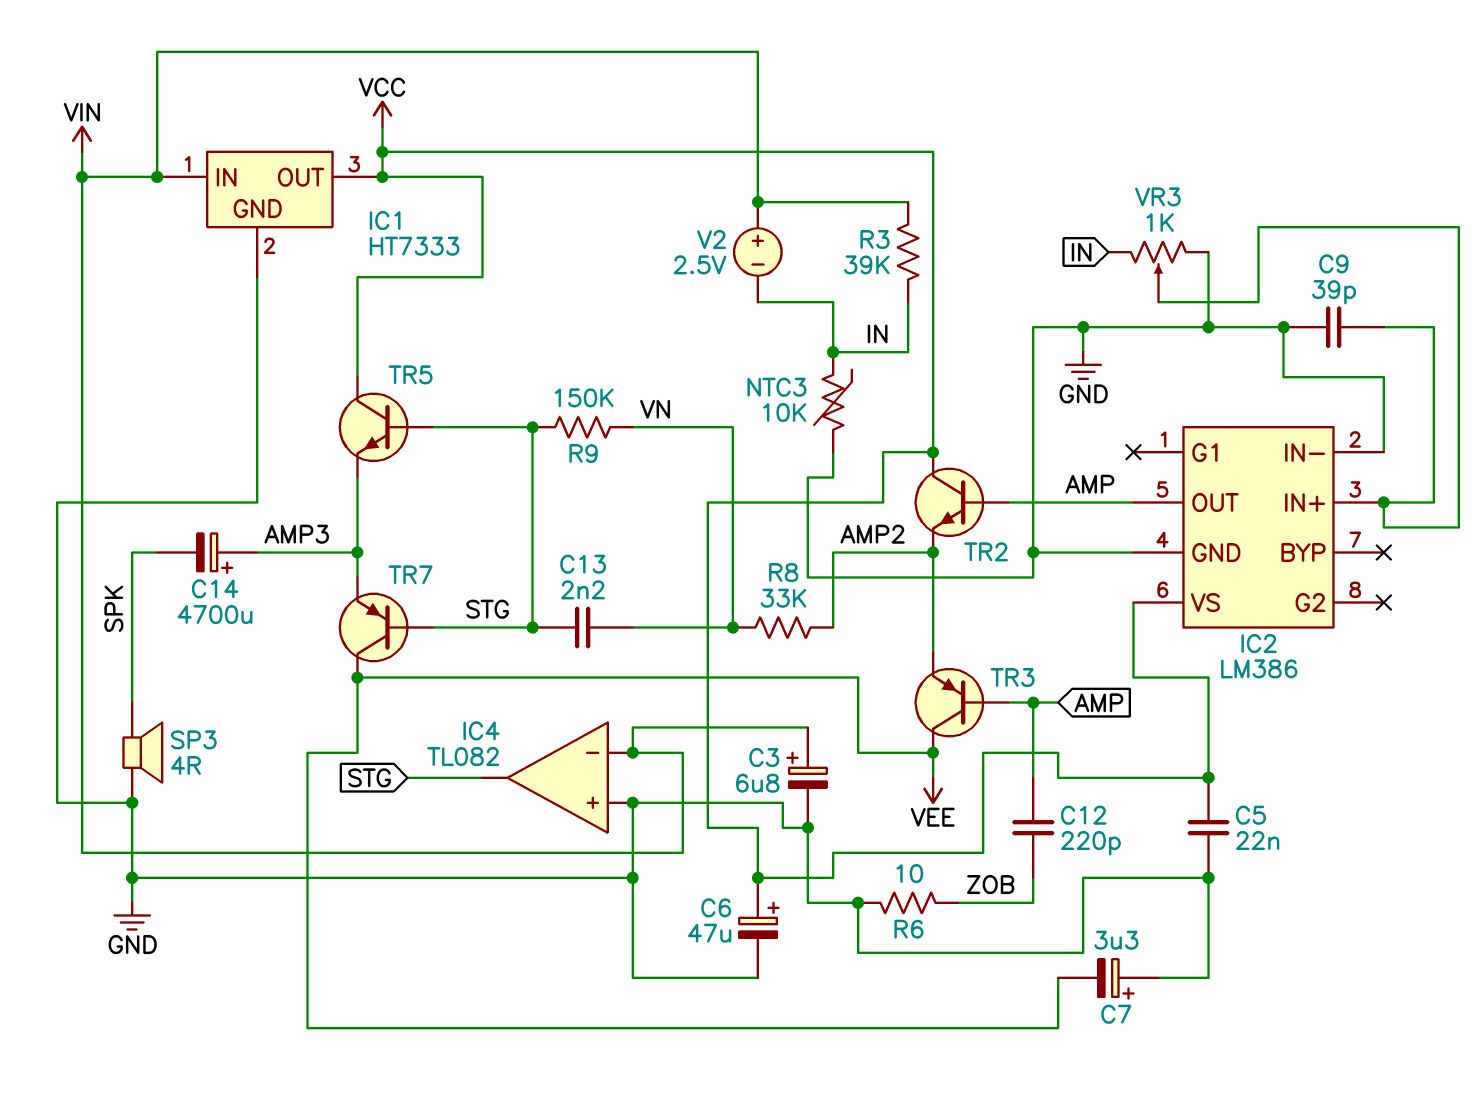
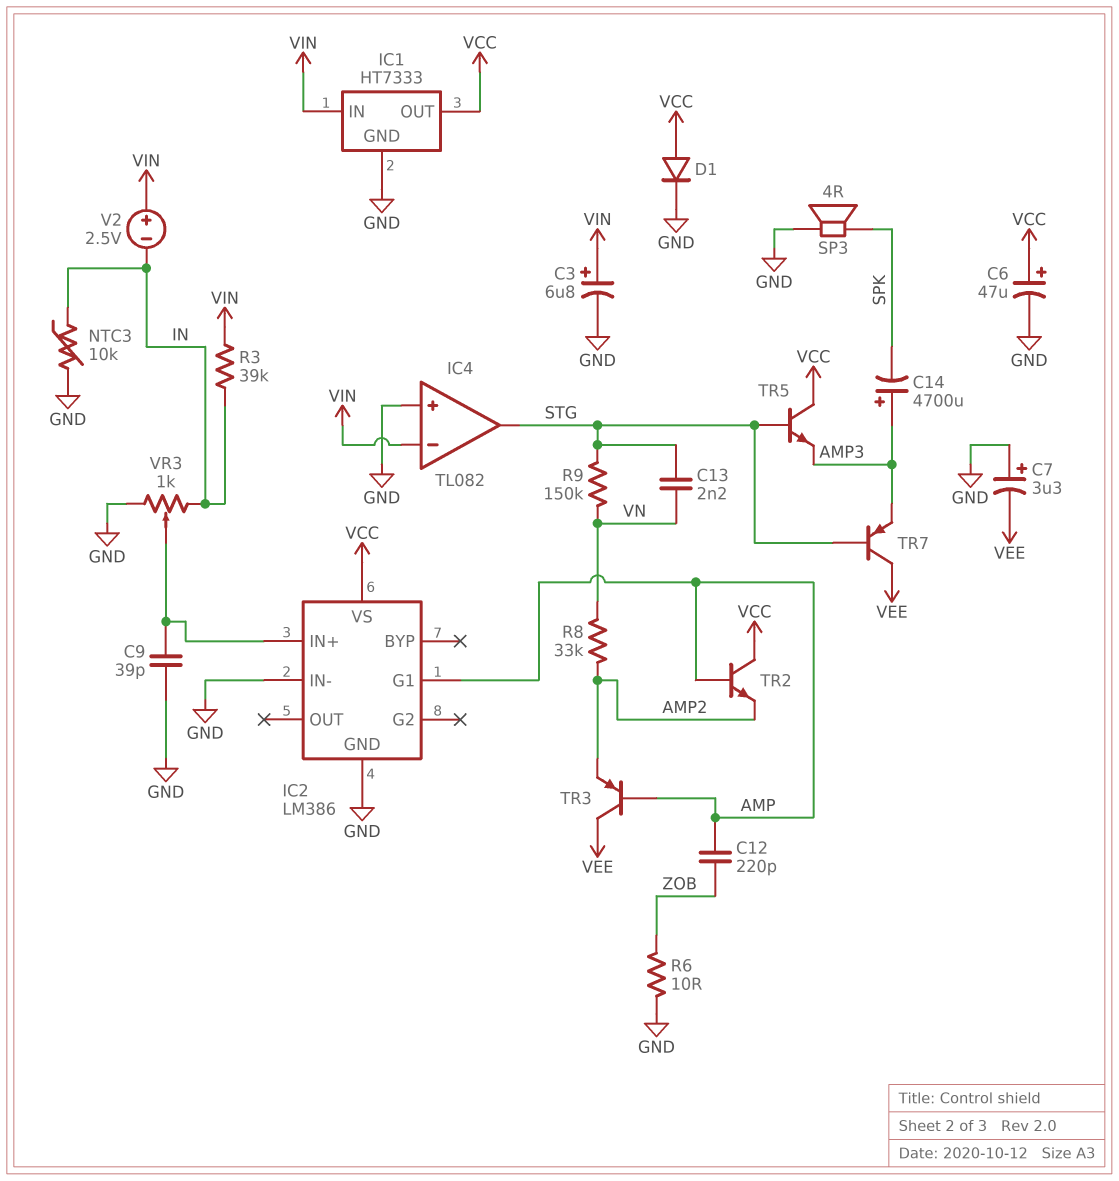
C5: 22nF (GND, VCC) -> none
D1: none -> diode (A VCC, K GND)
IC2 pin G1: none -> AMP
IC2 pin OUT: AMP -> none

